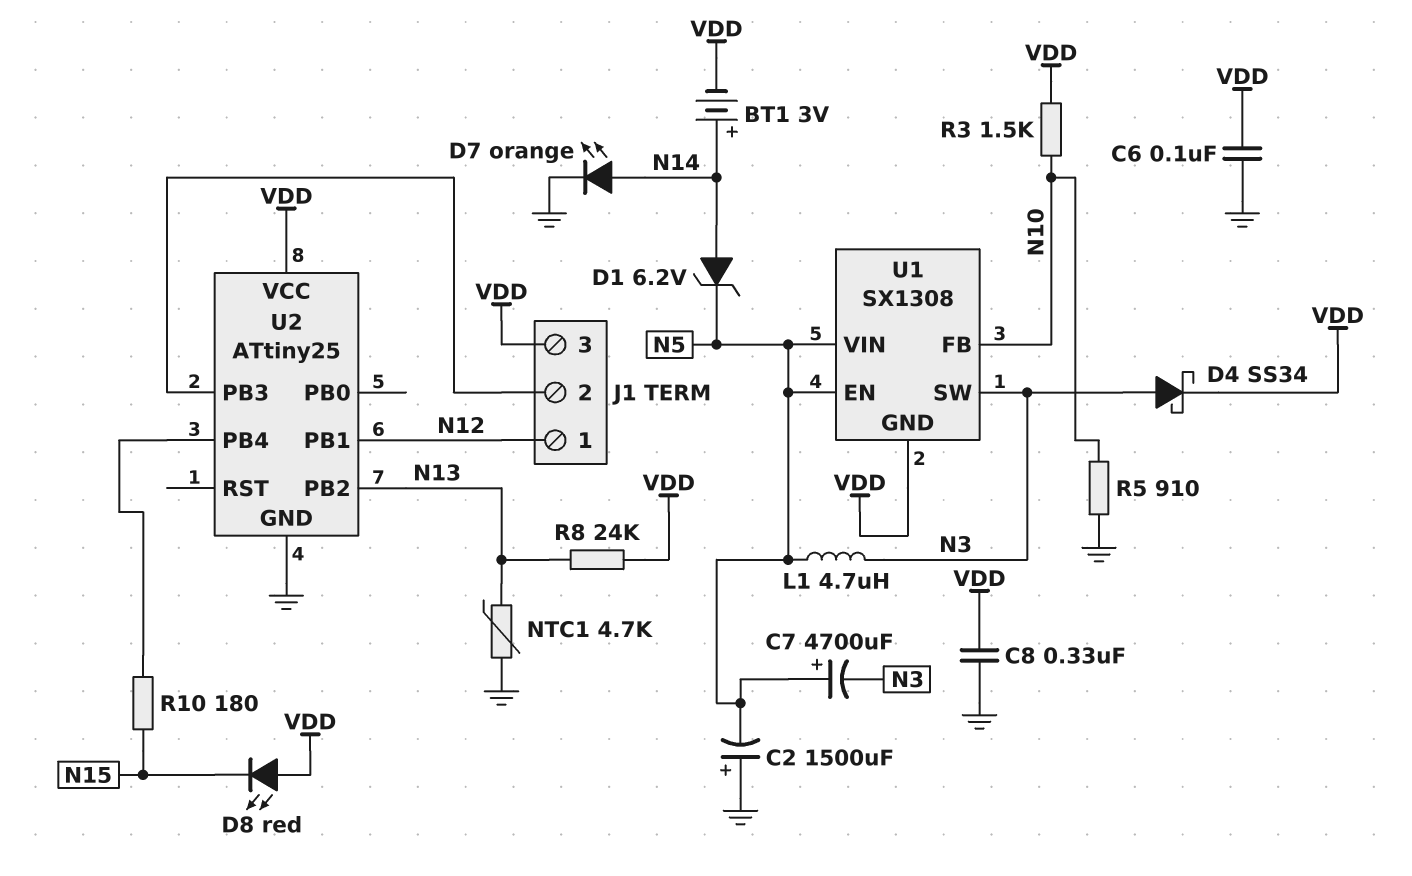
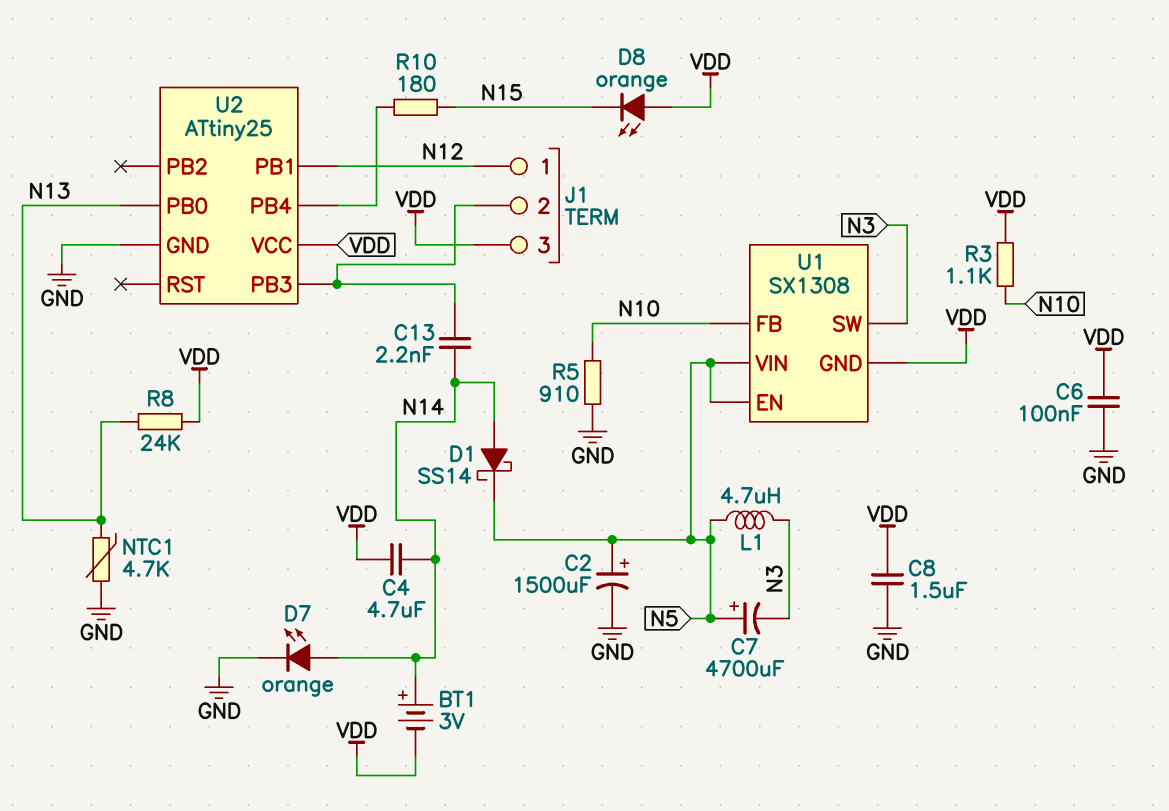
C2: 1500uF (plus GND, minus N5) -> 1500uF (plus N5, minus GND)
C4: none -> 4.7uF (N14, VDD)
C8: 330nF (GND, VDD) -> 1.5uF (GND, VDD)
C13: none -> 2.2nF (J1/2, N14)
D1: zener 6.2V (A N14, K N5) -> schottky SS14 (A N14, K N5)
D4: schottky SS34 (A N3, K VDD) -> none
D8: LED red (A VDD, K N15) -> LED orange (A VDD, K N15)
R3: 1.5k (N10, VDD) -> 1.1k (N10, VDD)
U2 pin PB0: none -> N13
U2 pin PB2: N13 -> none

